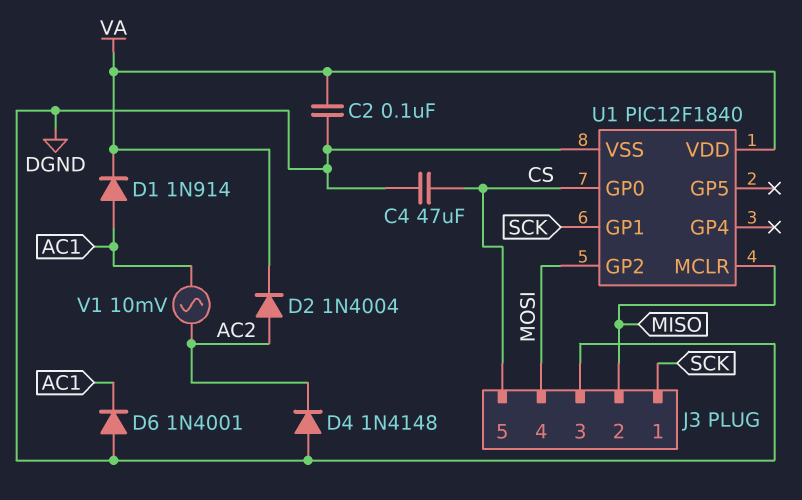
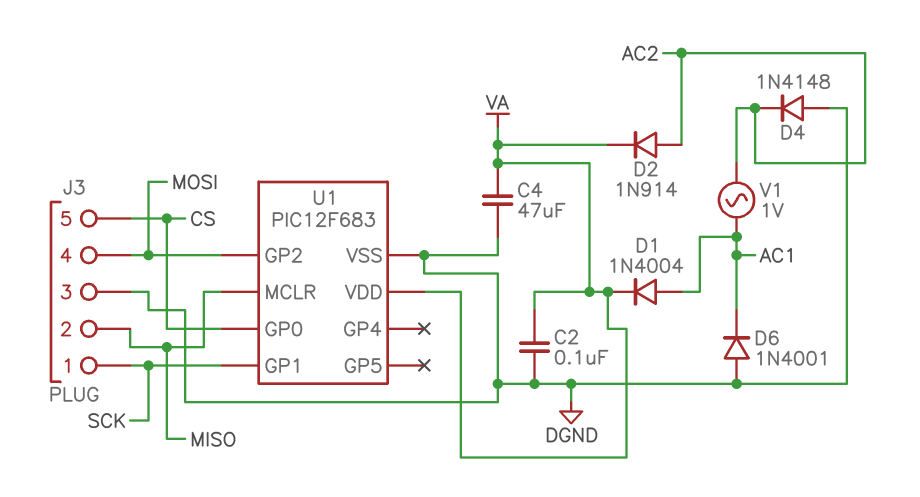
C4: 47uF (CS, DGND) -> 47uF (DGND, VA)
D1: diode 1N914 (A AC1, K VA) -> diode 1N4004 (A AC1, K VA)
D2: diode 1N4004 (A AC2, K VA) -> diode 1N914 (A AC2, K VA)
U1: PIC12F1840 -> PIC12F683
V1: AC 10mV (AC1, AC2) -> AC 1V (AC1, AC2)

